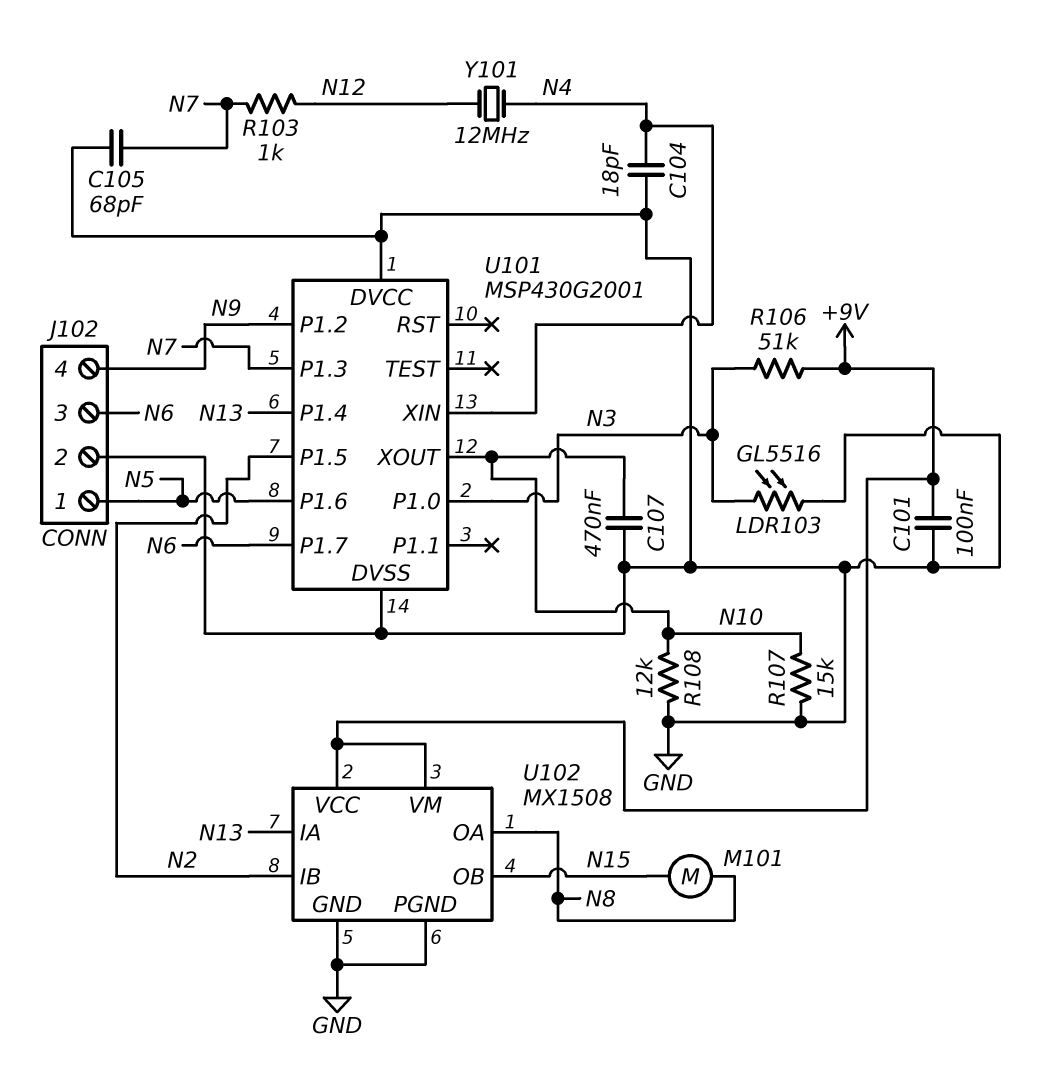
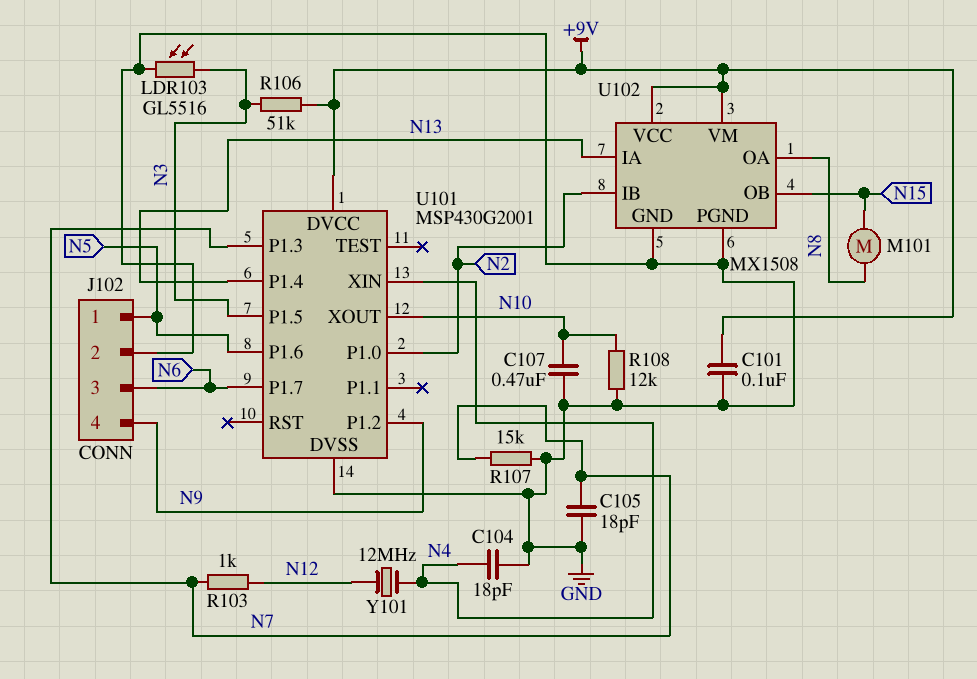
C105: 68pF (GND, N7) -> 18pF (GND, N7)
R107: 15k (GND, N10) -> 15k (GND, N7)
U101 pin DVCC: GND -> +9V
U101 pin P1.0: N3 -> N2
U101 pin P1.5: N2 -> N3

